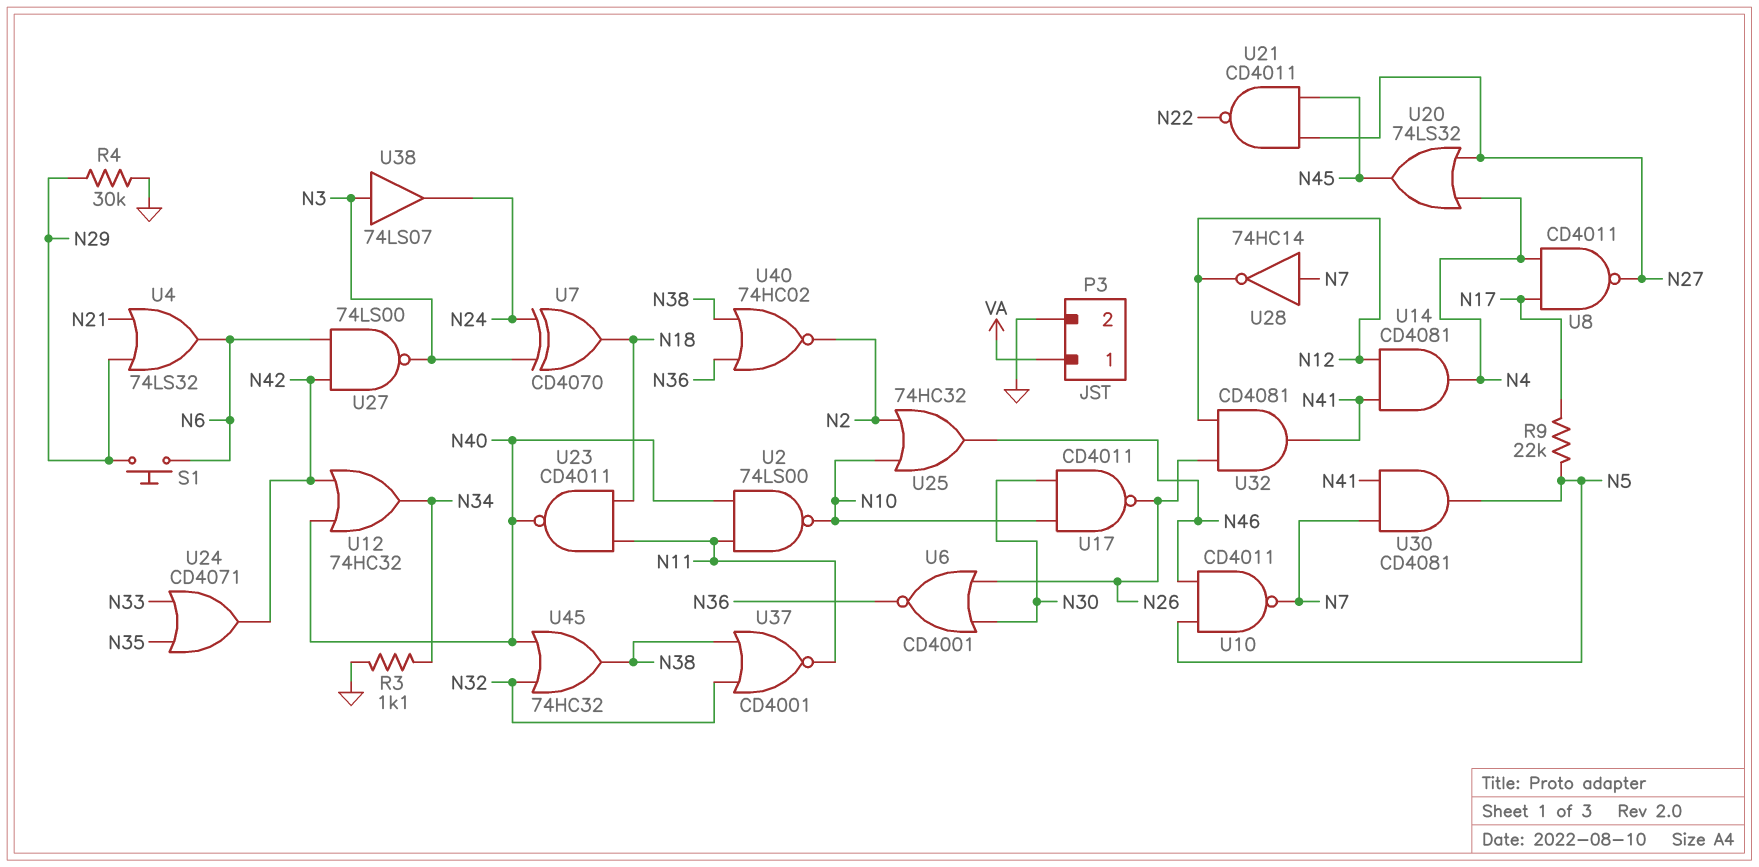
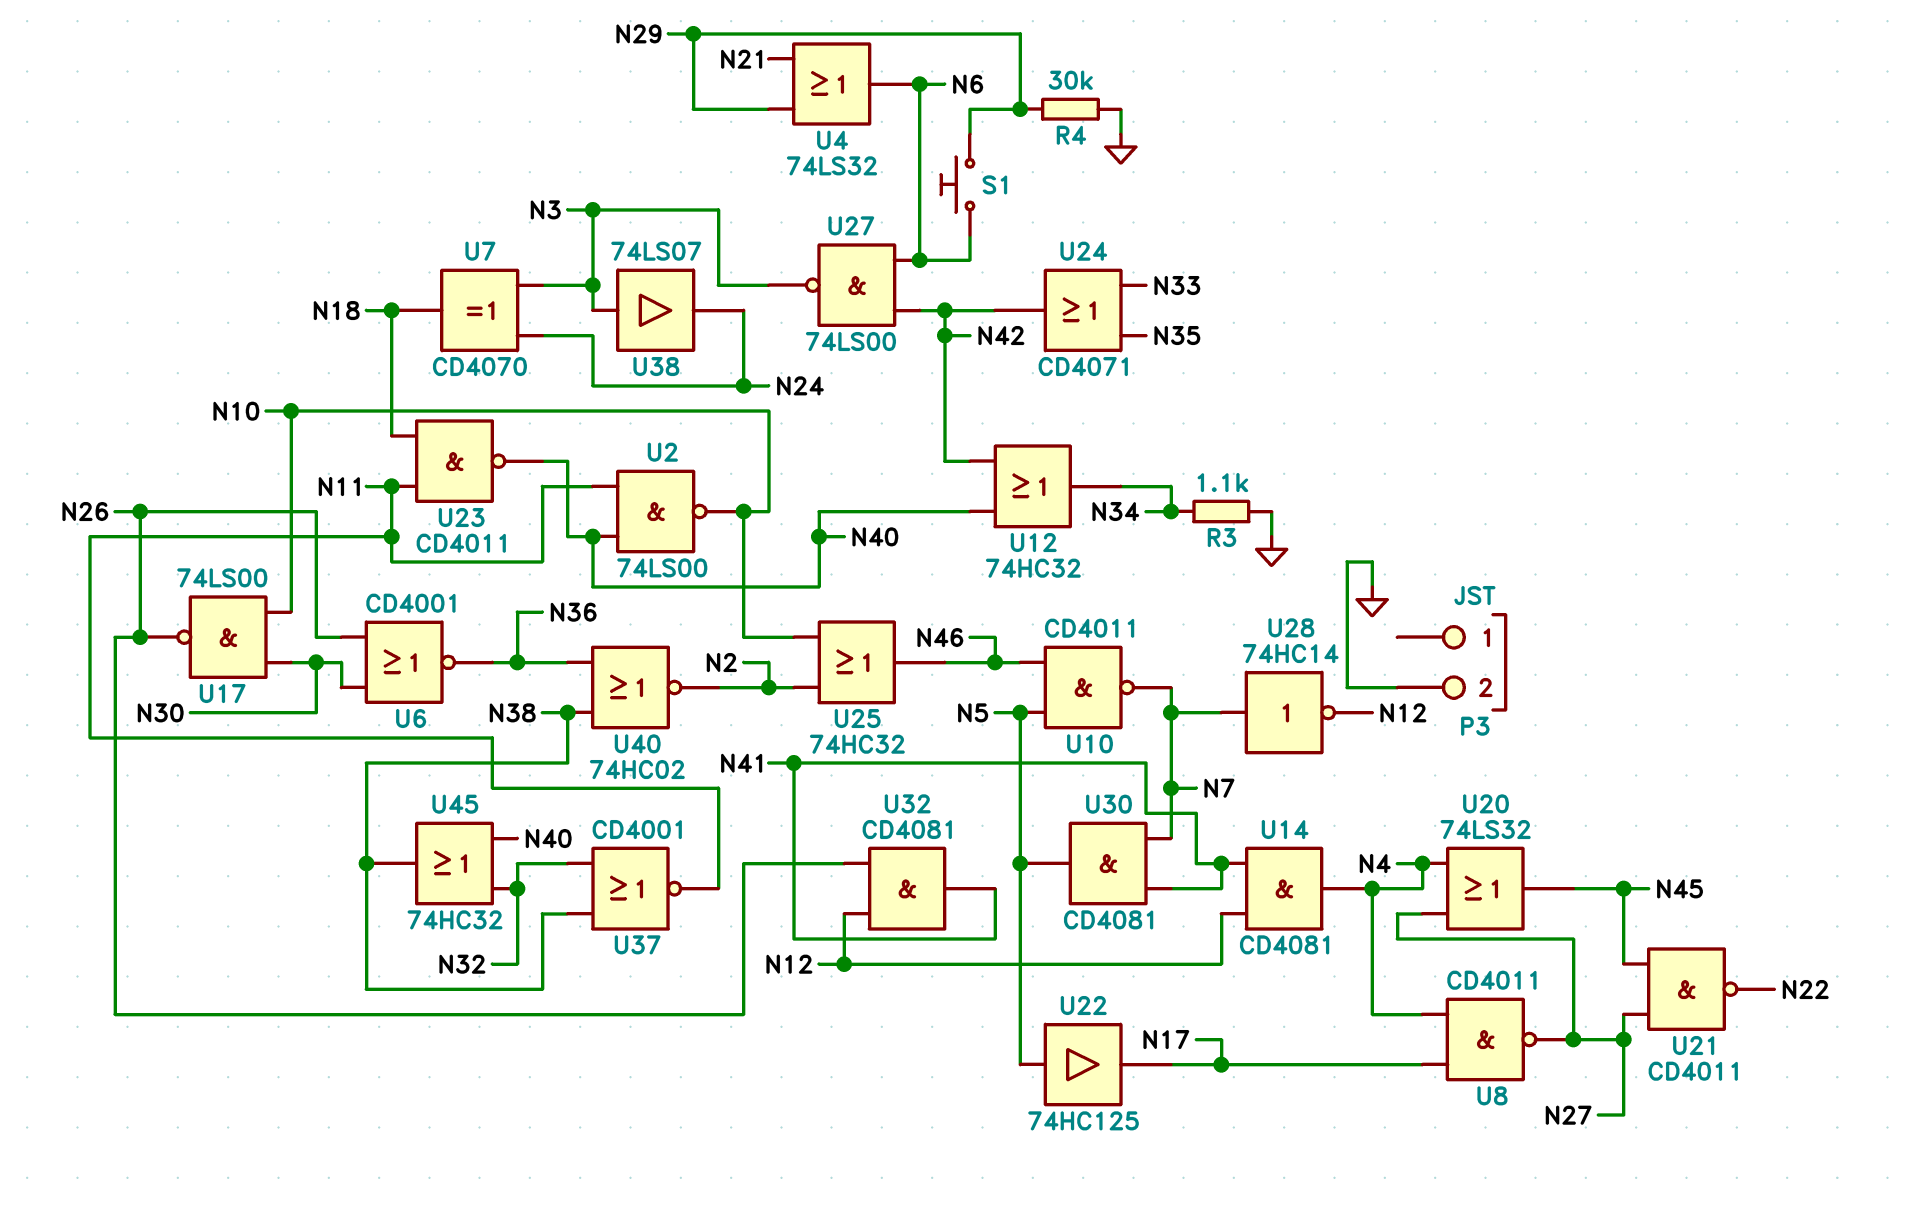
P3 pin 1: VA -> none
R9: 22k (N5, N17) -> none
U17: NAND CD4011 (in N10, in N30, out N26) -> NAND 74LS00 (in N10, in N30, out N26)
U22: none -> buffer 74HC125 (in N5, out N17)

